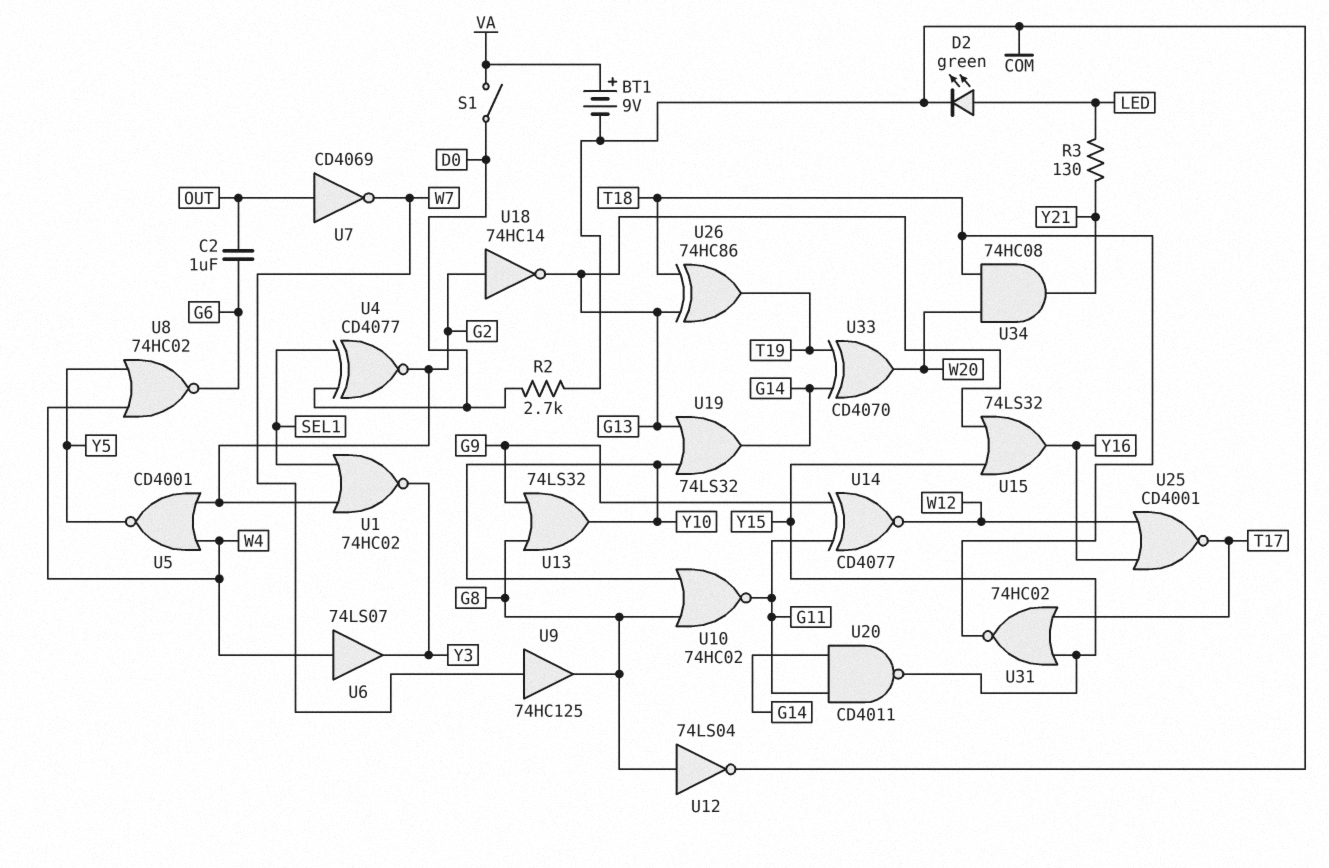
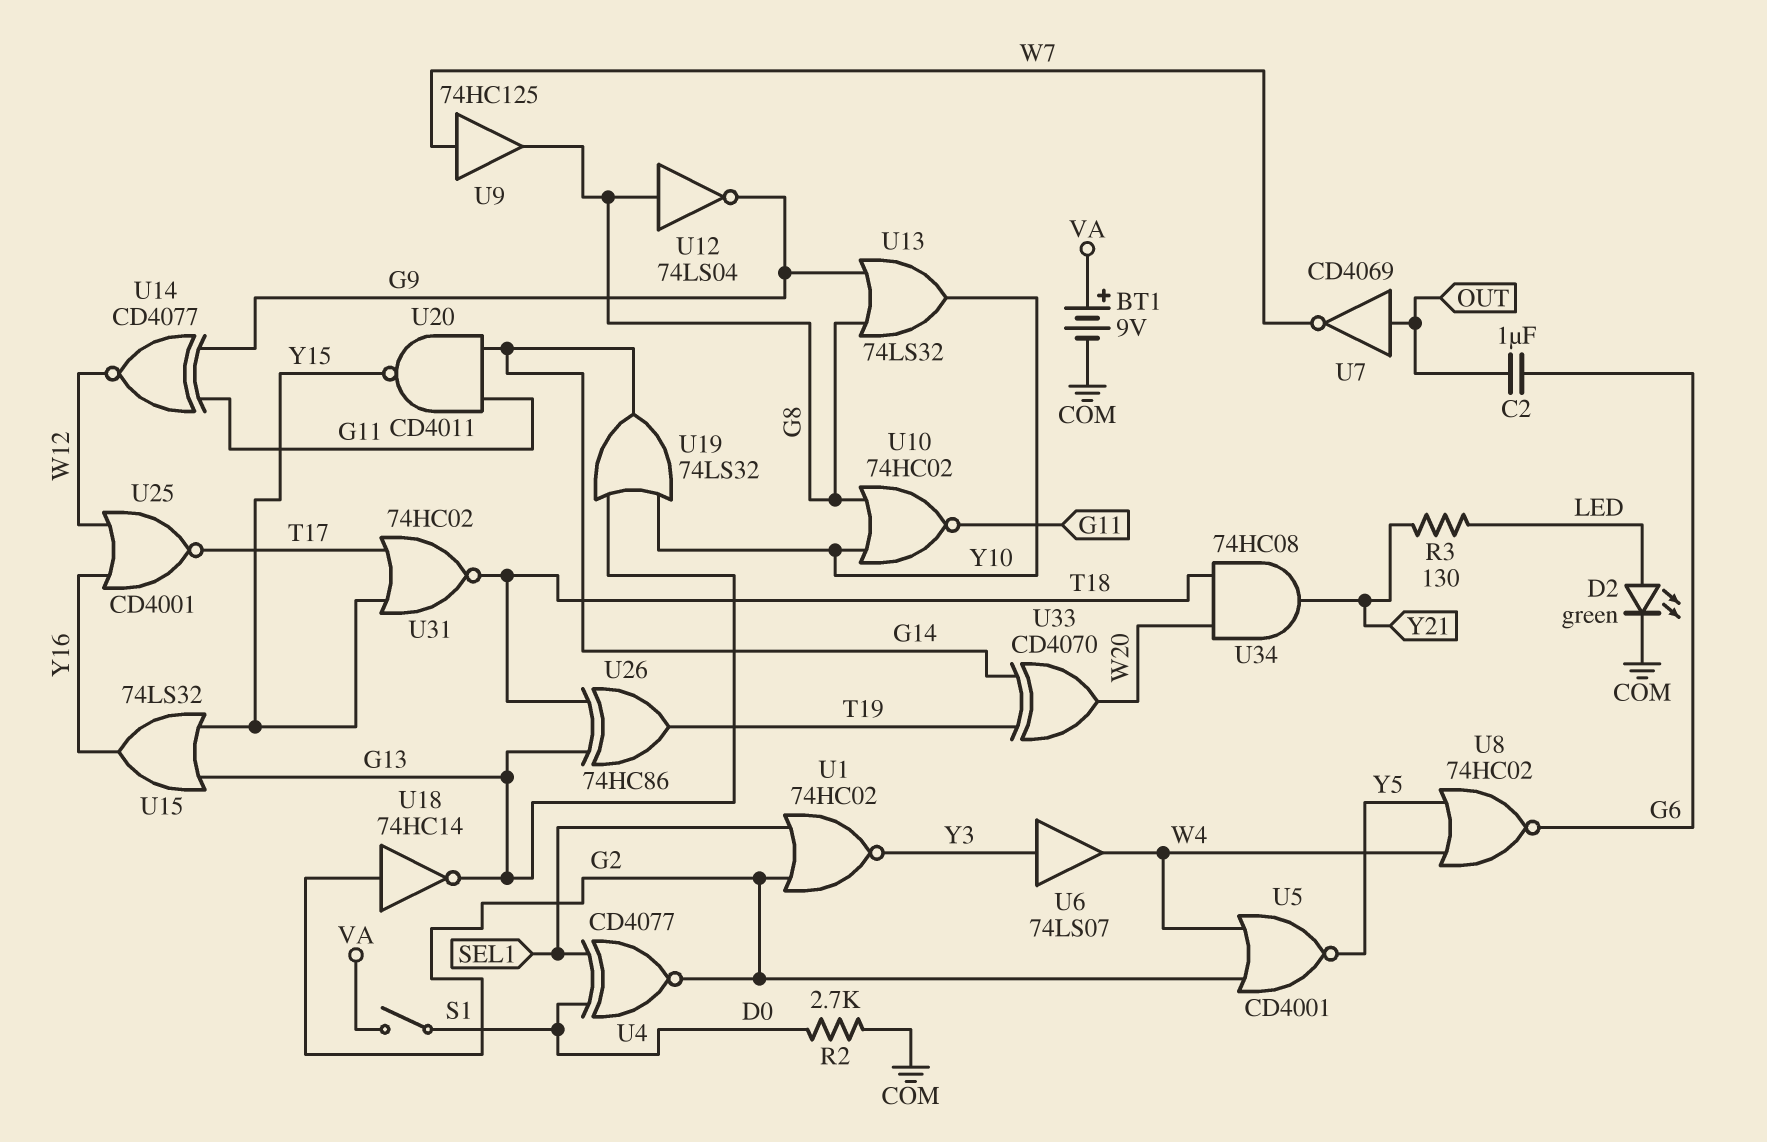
U6: buffer 74LS07 (in W4, out Y3) -> buffer 74LS07 (in Y3, out W4)
U12: NOT 74LS04 (in G8, out COM) -> NOT 74LS04 (in G8, out G9)

